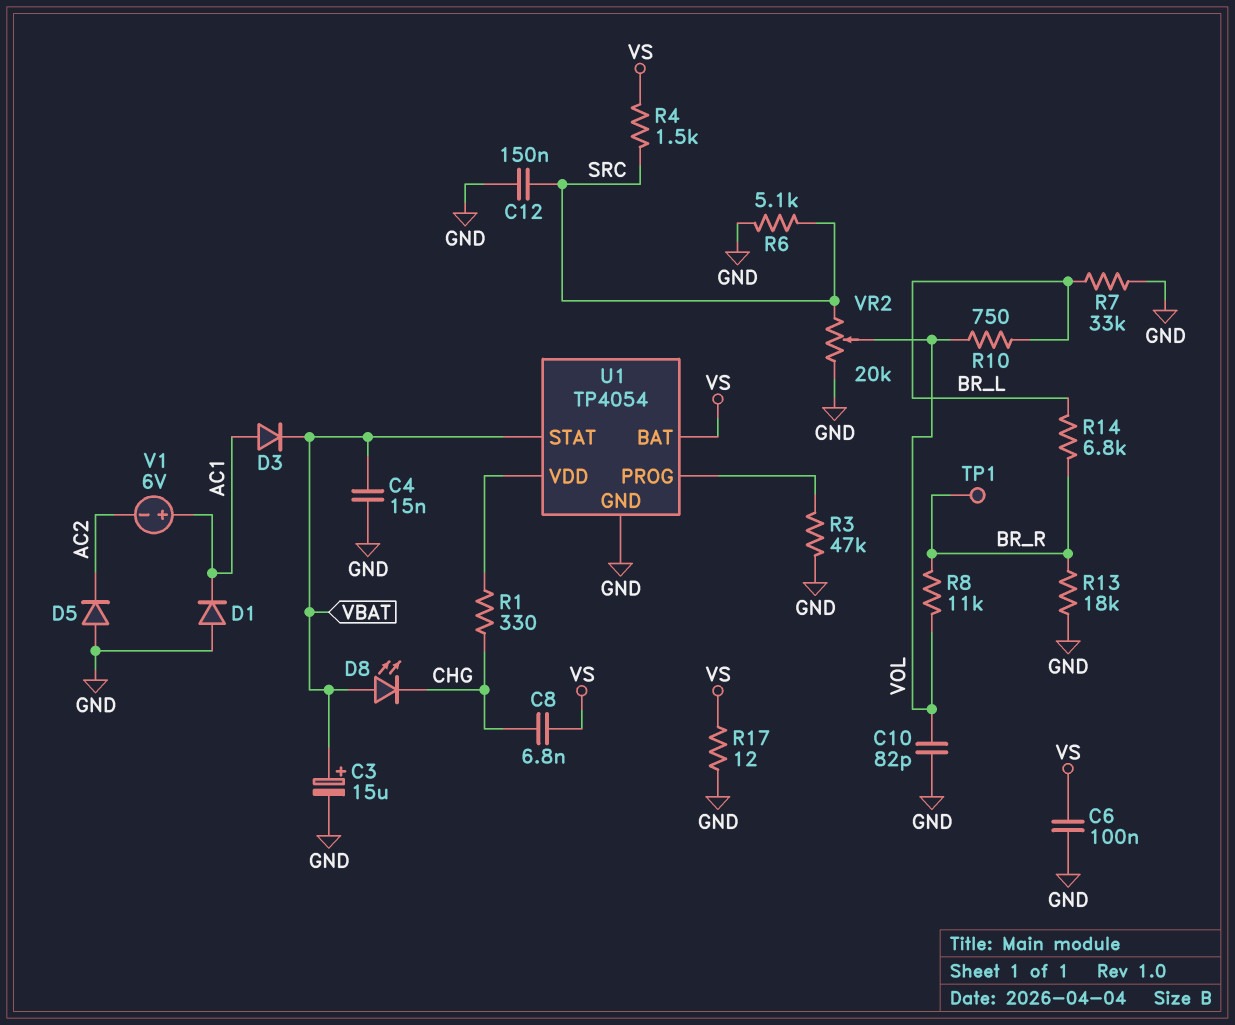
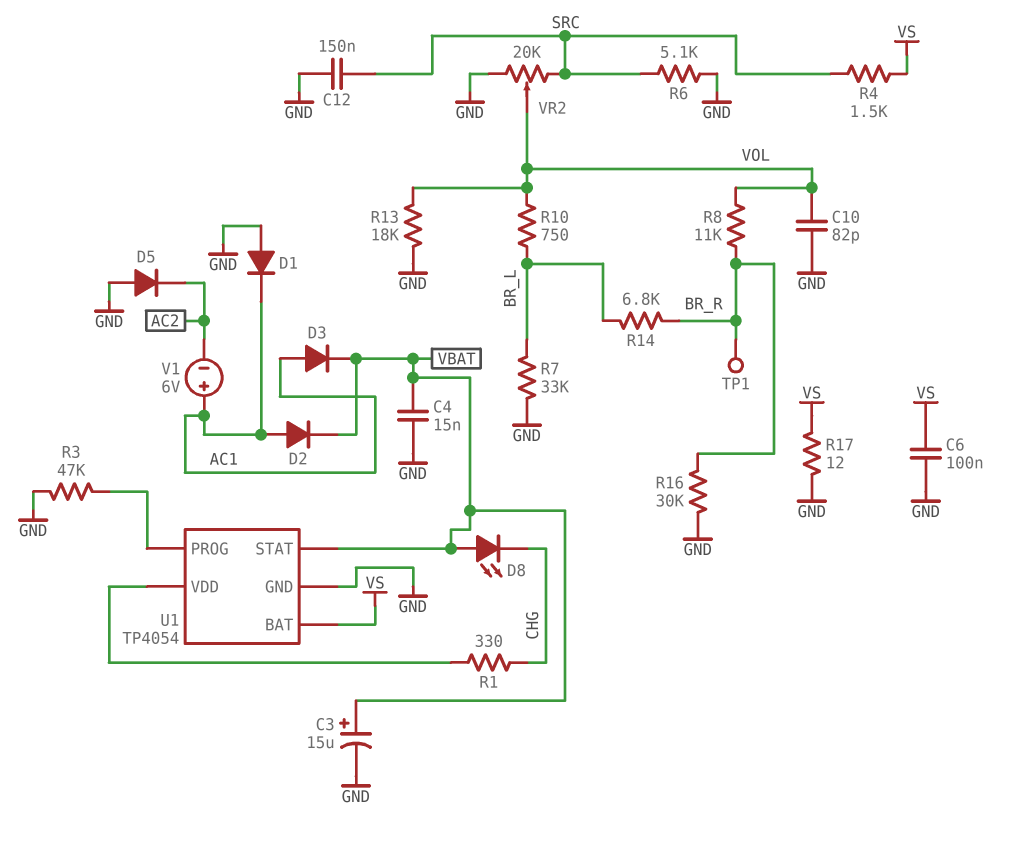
C8: 6.8nF (CHG, VS) -> none
D2: none -> diode (A AC1, K VBAT)
R13: 18k (BR_R, GND) -> 18k (GND, VOL)
R16: none -> 30k (BR_R, GND)

